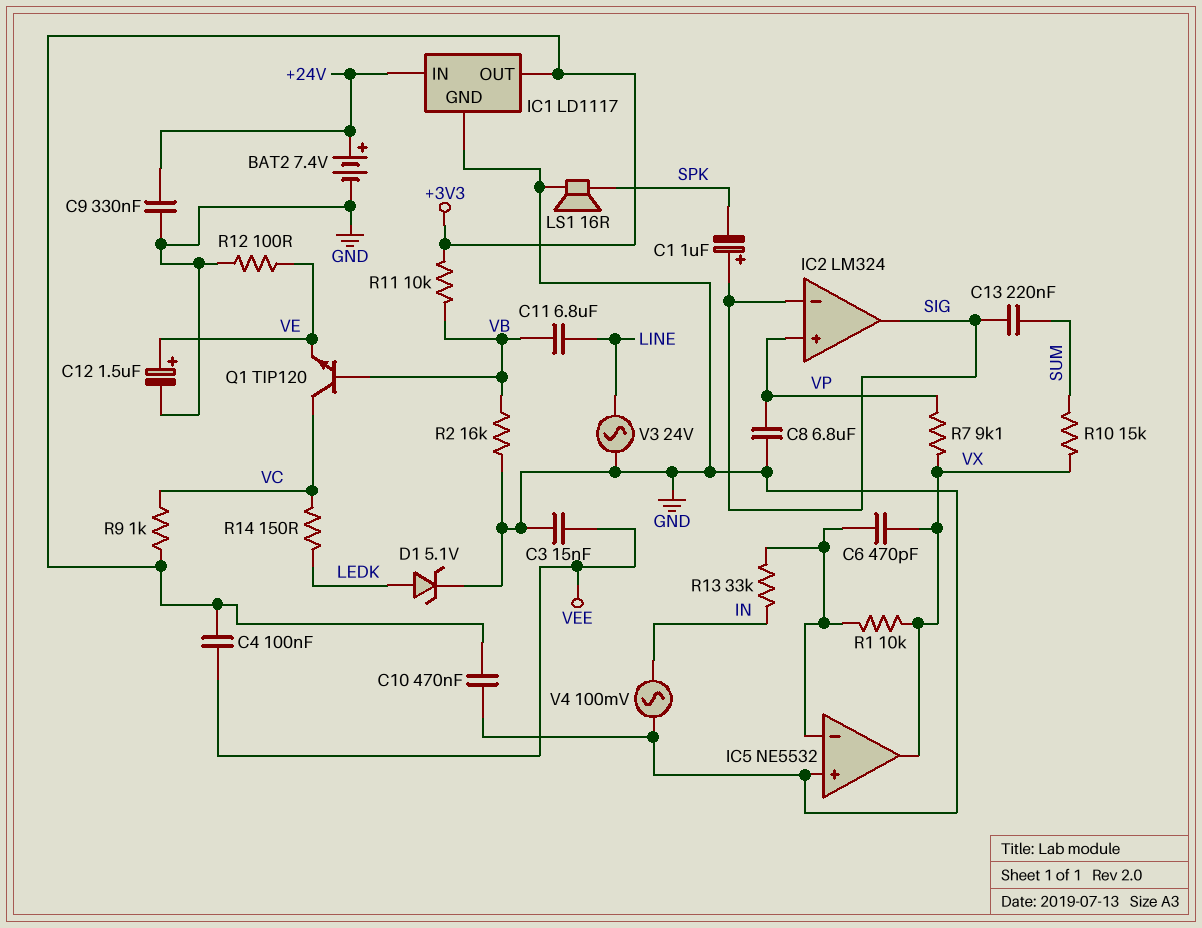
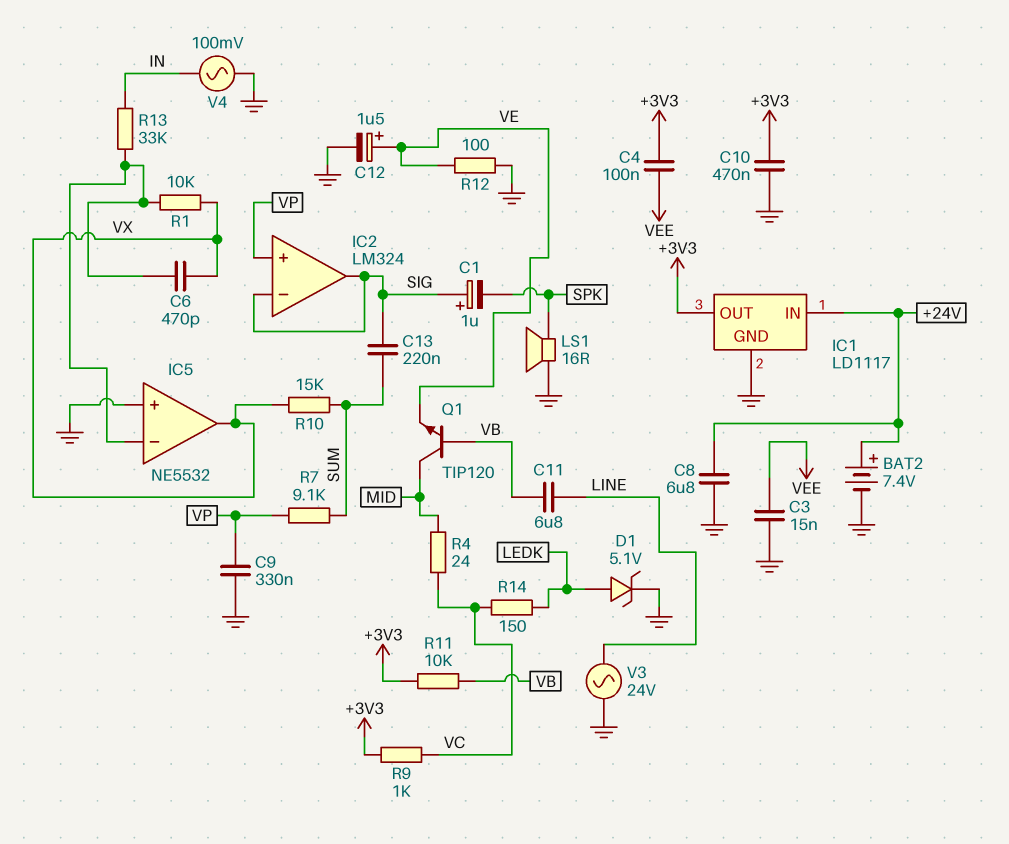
C8: 6.8uF (GND, VP) -> 6.8uF (+24V, GND)
C9: 330nF (+24V, GND) -> 330nF (GND, VP)
Q1: NPN TIP120 (B VB, C VC, E VE) -> NPN TIP120 (B VB, C MID, E VE)
R2: 16k (GND, VB) -> none
R4: none -> 24 (MID, VC)
R7: 9.1k (VP, VX) -> 9.1k (SUM, VP)

